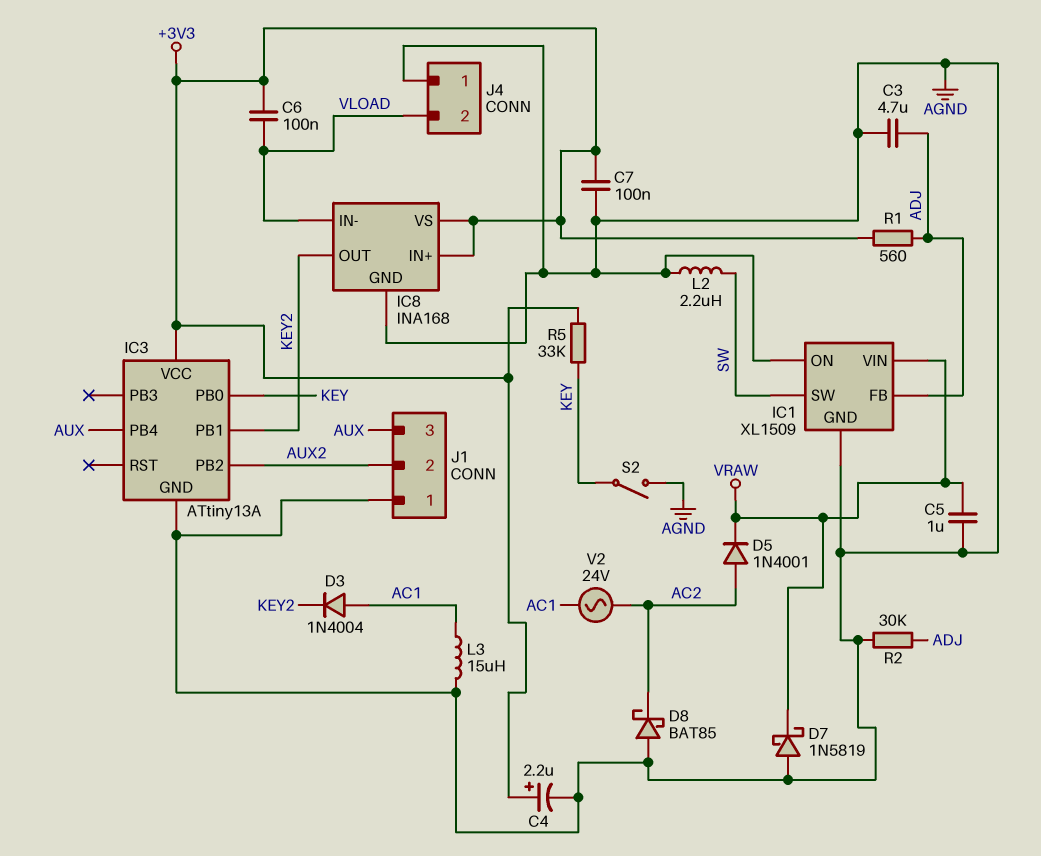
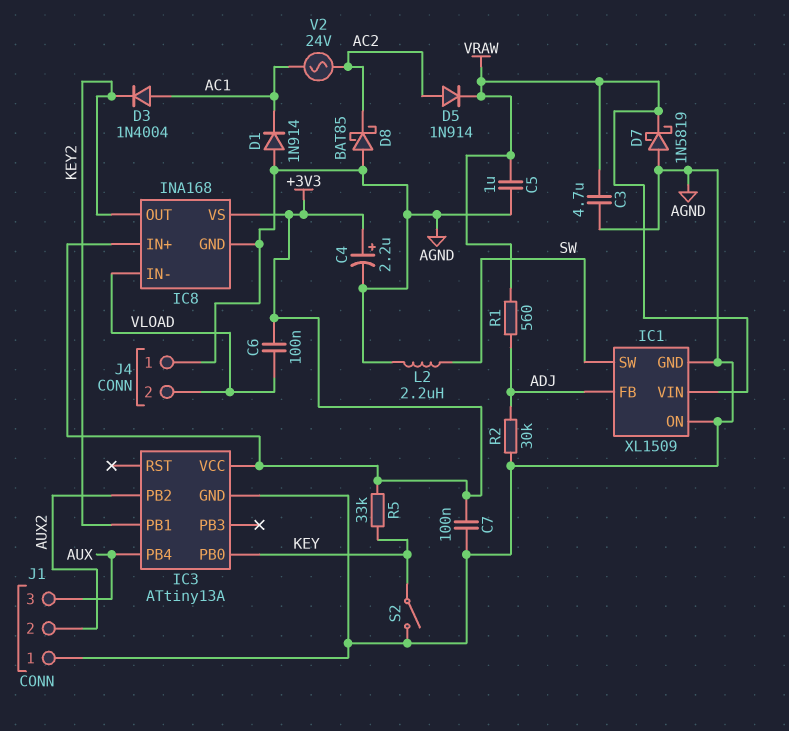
C3: 4.7uF (ADJ, AGND) -> 4.7uF (AGND, VRAW)
D1: none -> diode 1N914 (A AGND, K AC1)
D5: diode 1N4001 (A AC2, K VRAW) -> diode 1N914 (A AC2, K VRAW)
L3: 15uH (AC1, AGND) -> none
R1: 560 (+3V3, ADJ) -> 560 (ADJ, VRAW)

